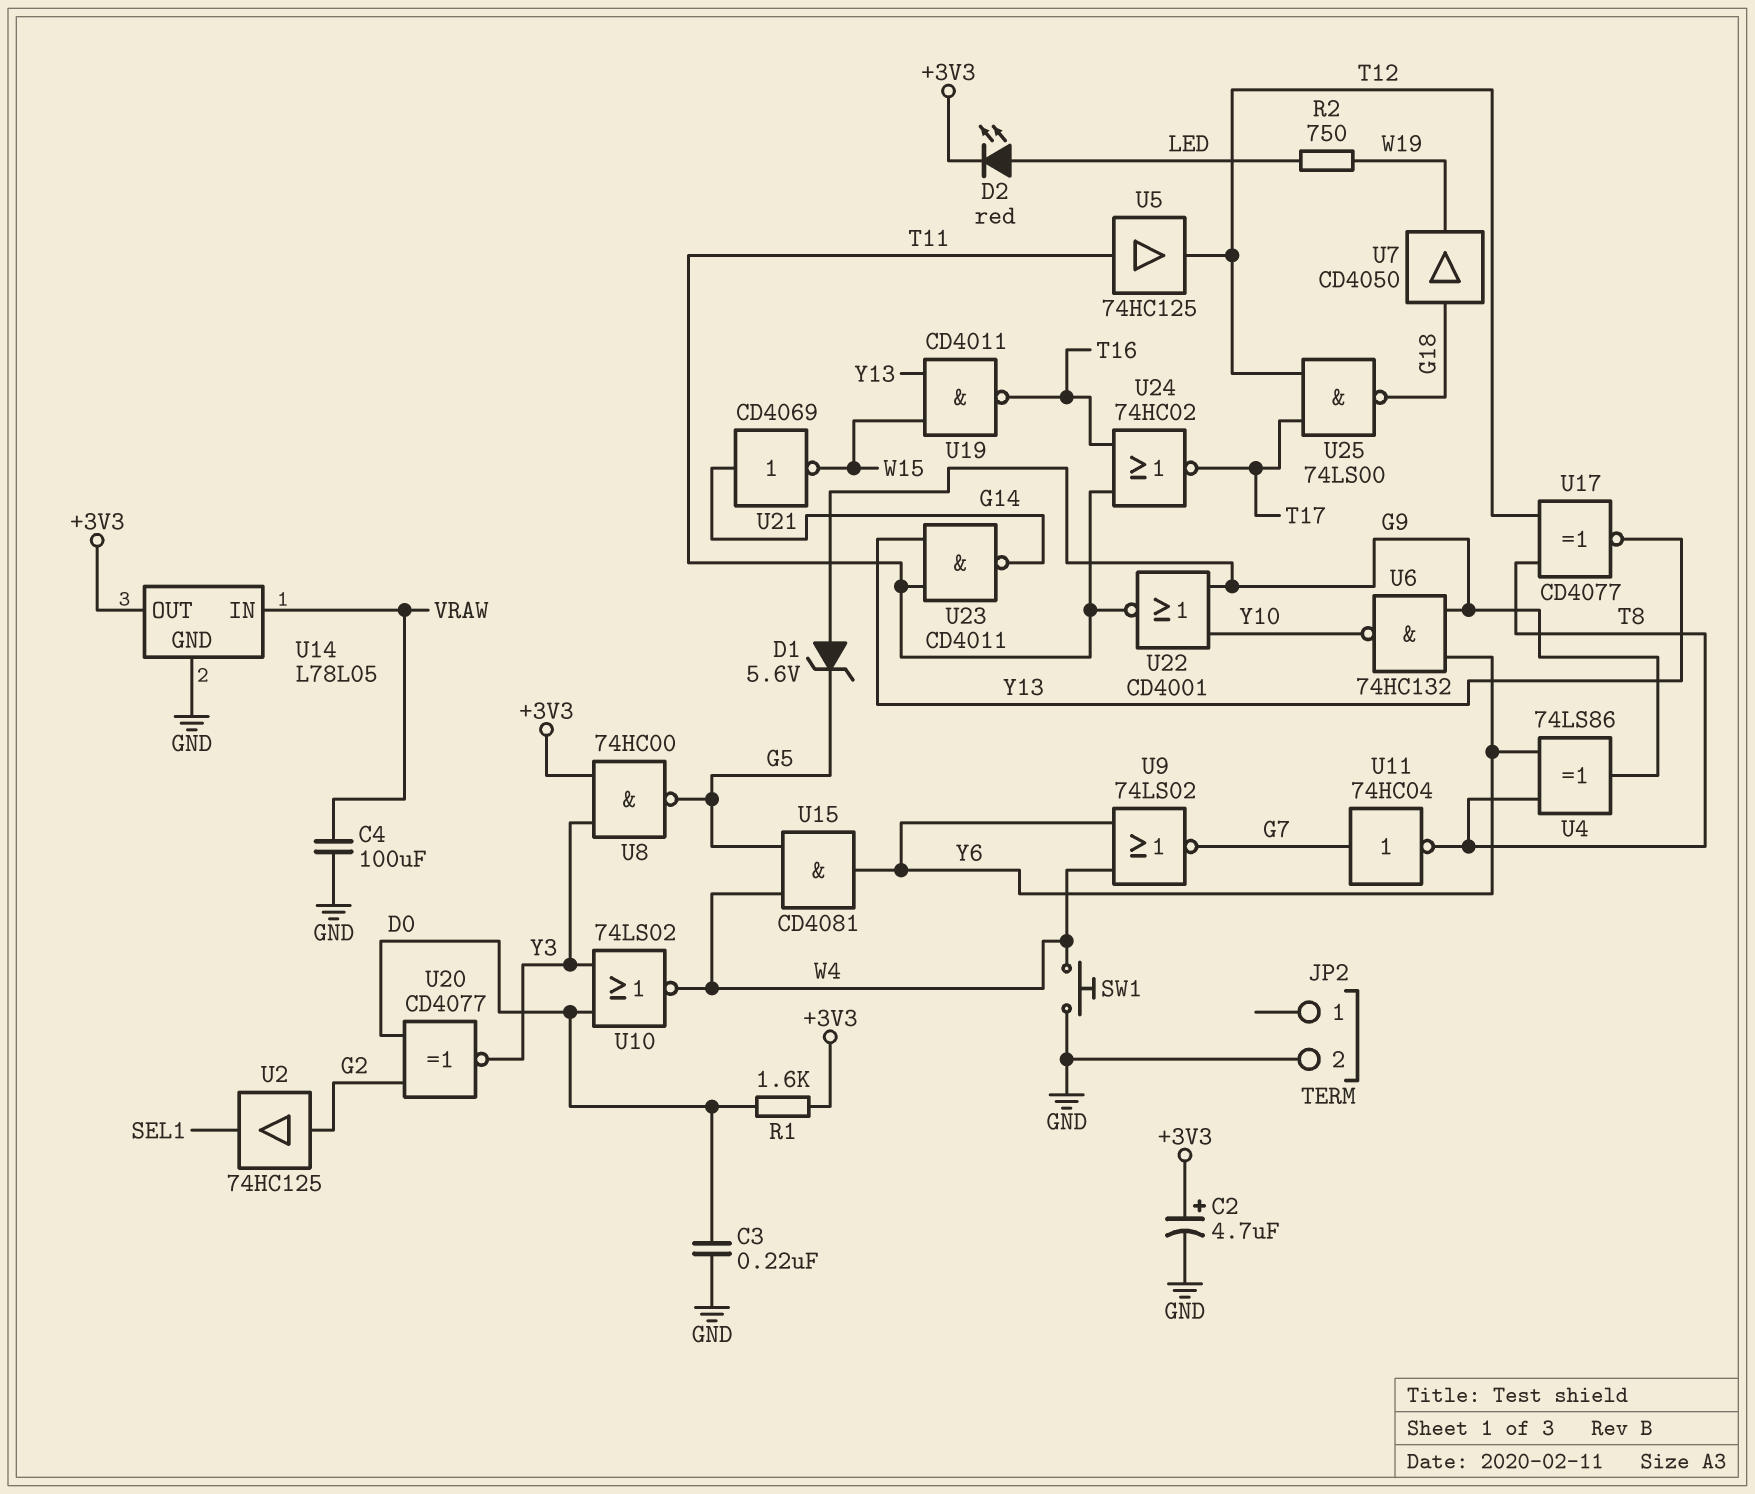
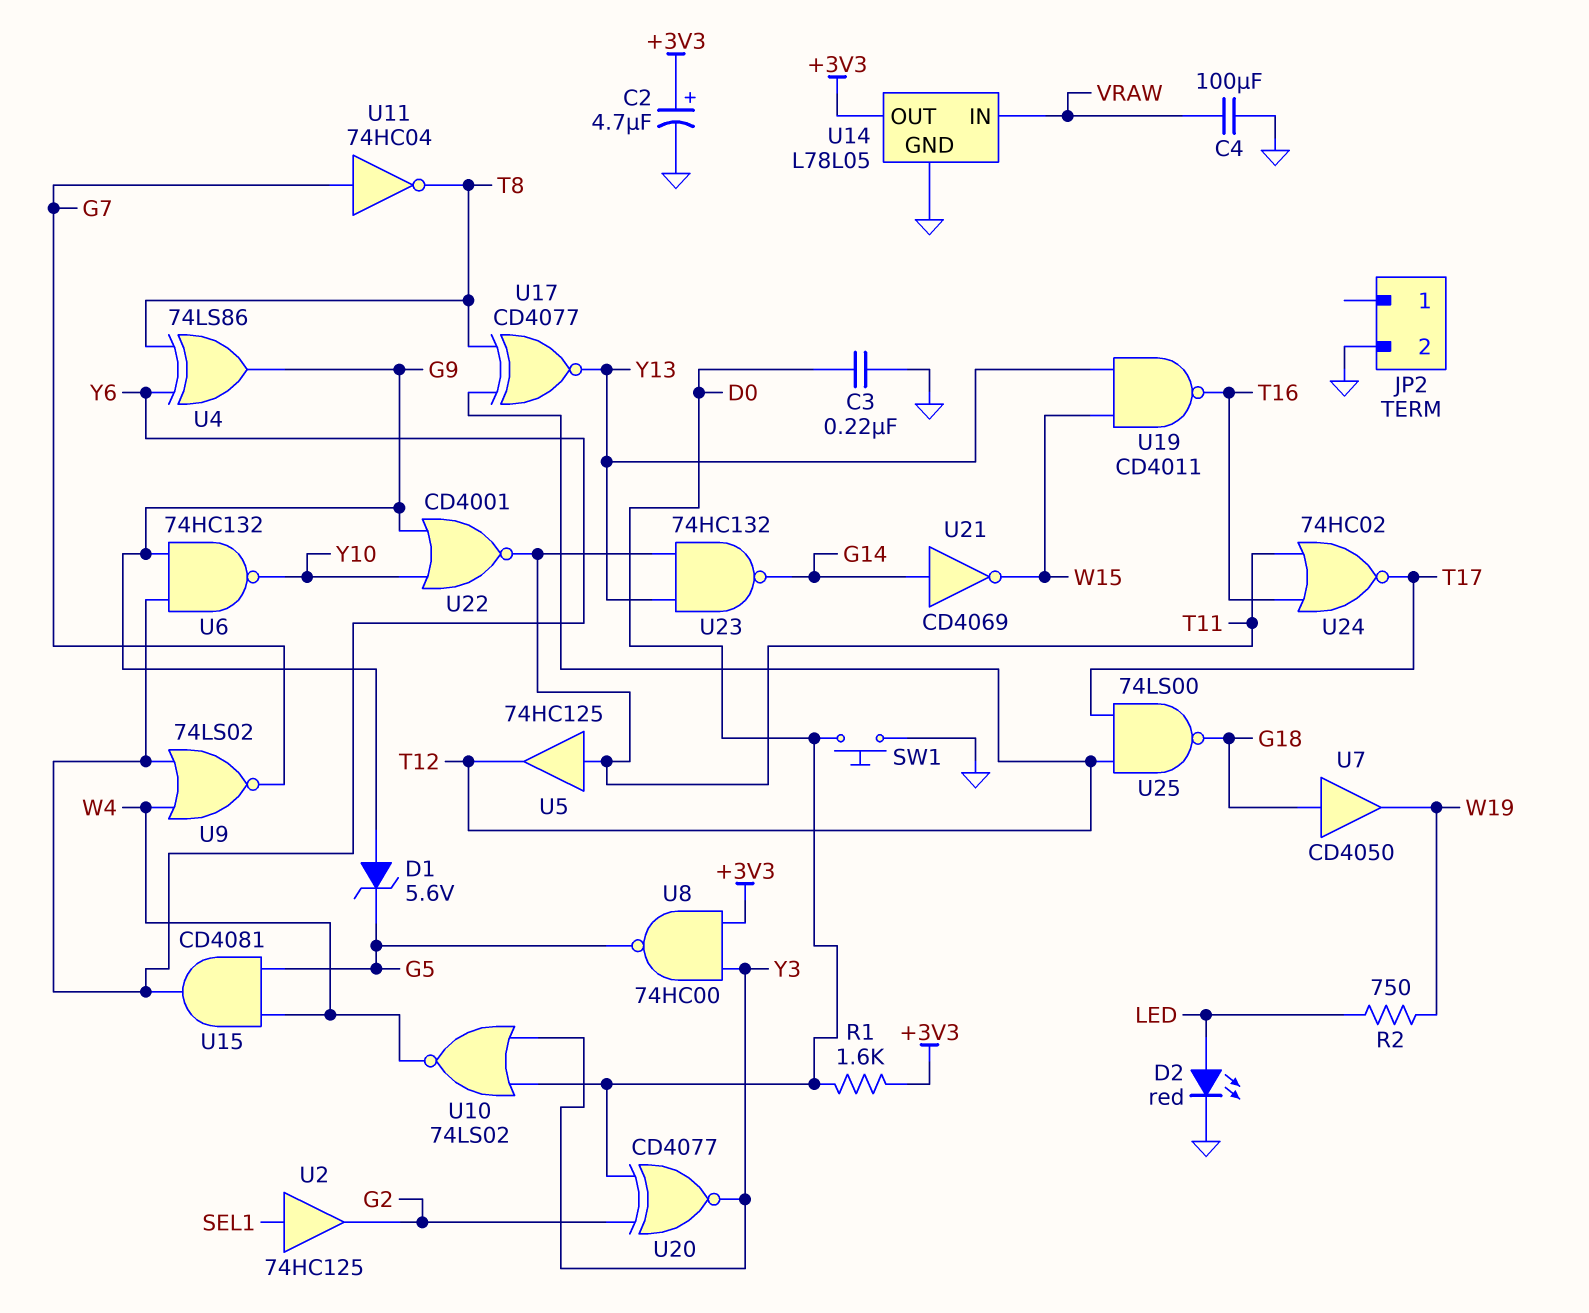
D2: LED red (A LED, K +3V3) -> LED red (A LED, K GND)
SW1: button (GND, W4) -> button (D0, GND)
U2: buffer 74HC125 (in G2, out SEL1) -> buffer 74HC125 (in SEL1, out G2)
U23: NAND CD4011 (in T11, in Y13, out G14) -> NAND 74HC132 (in T11, in Y13, out G14)

